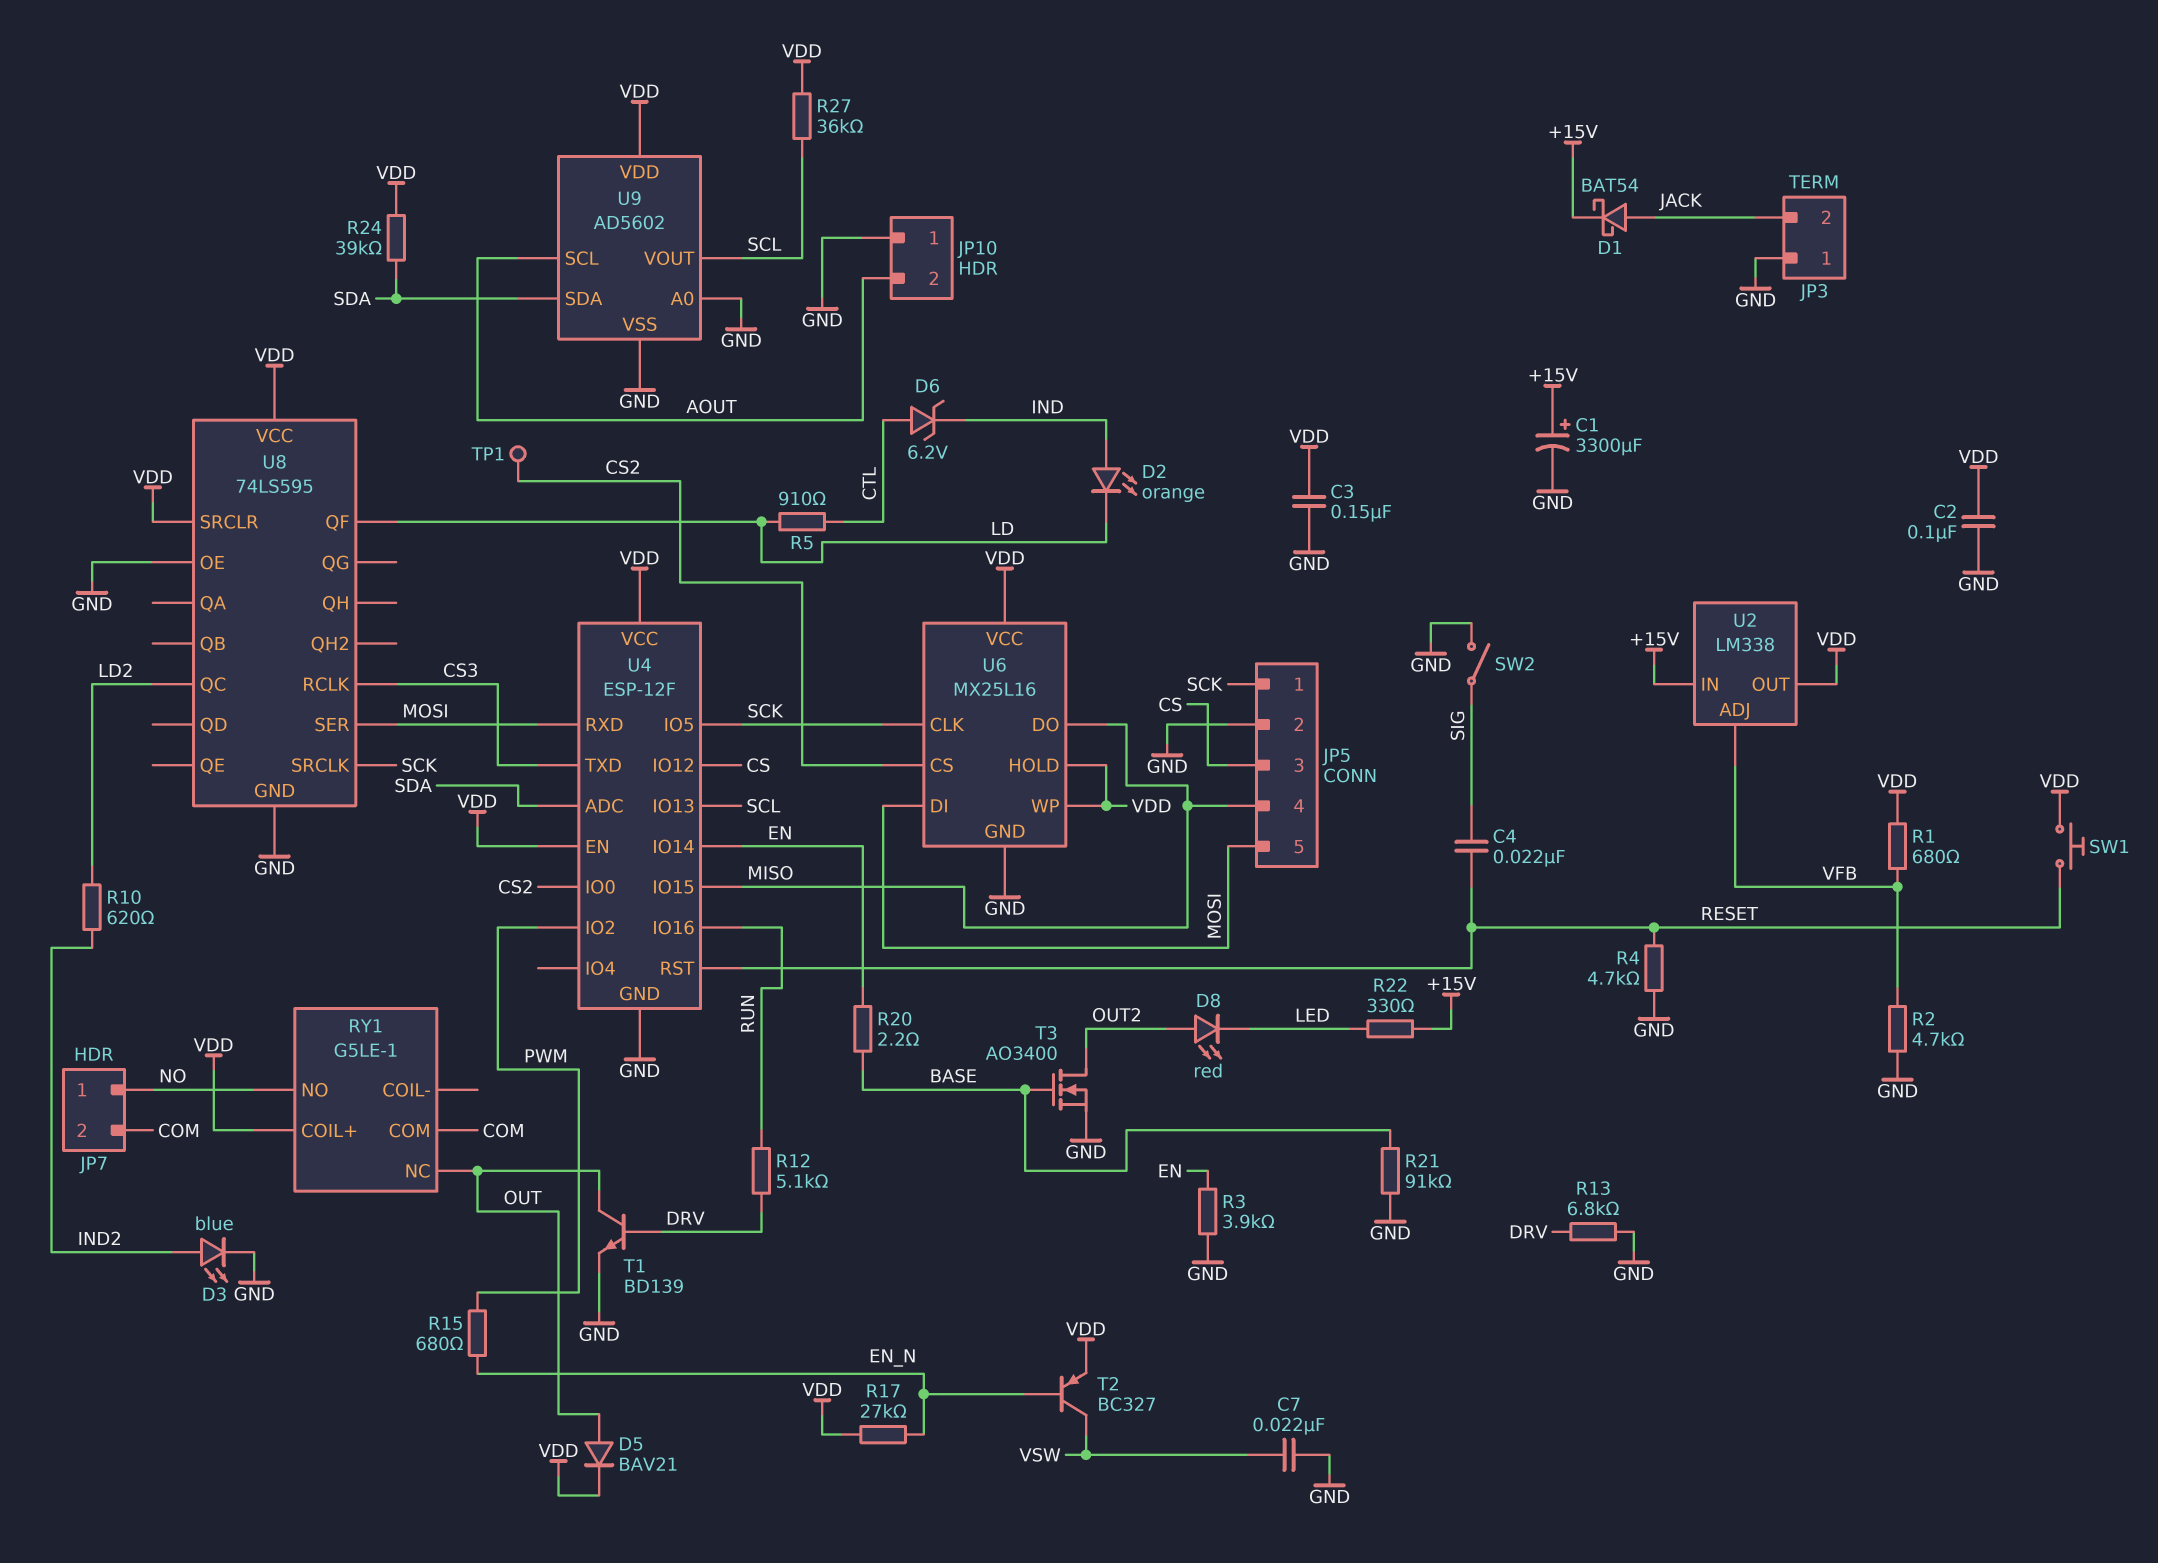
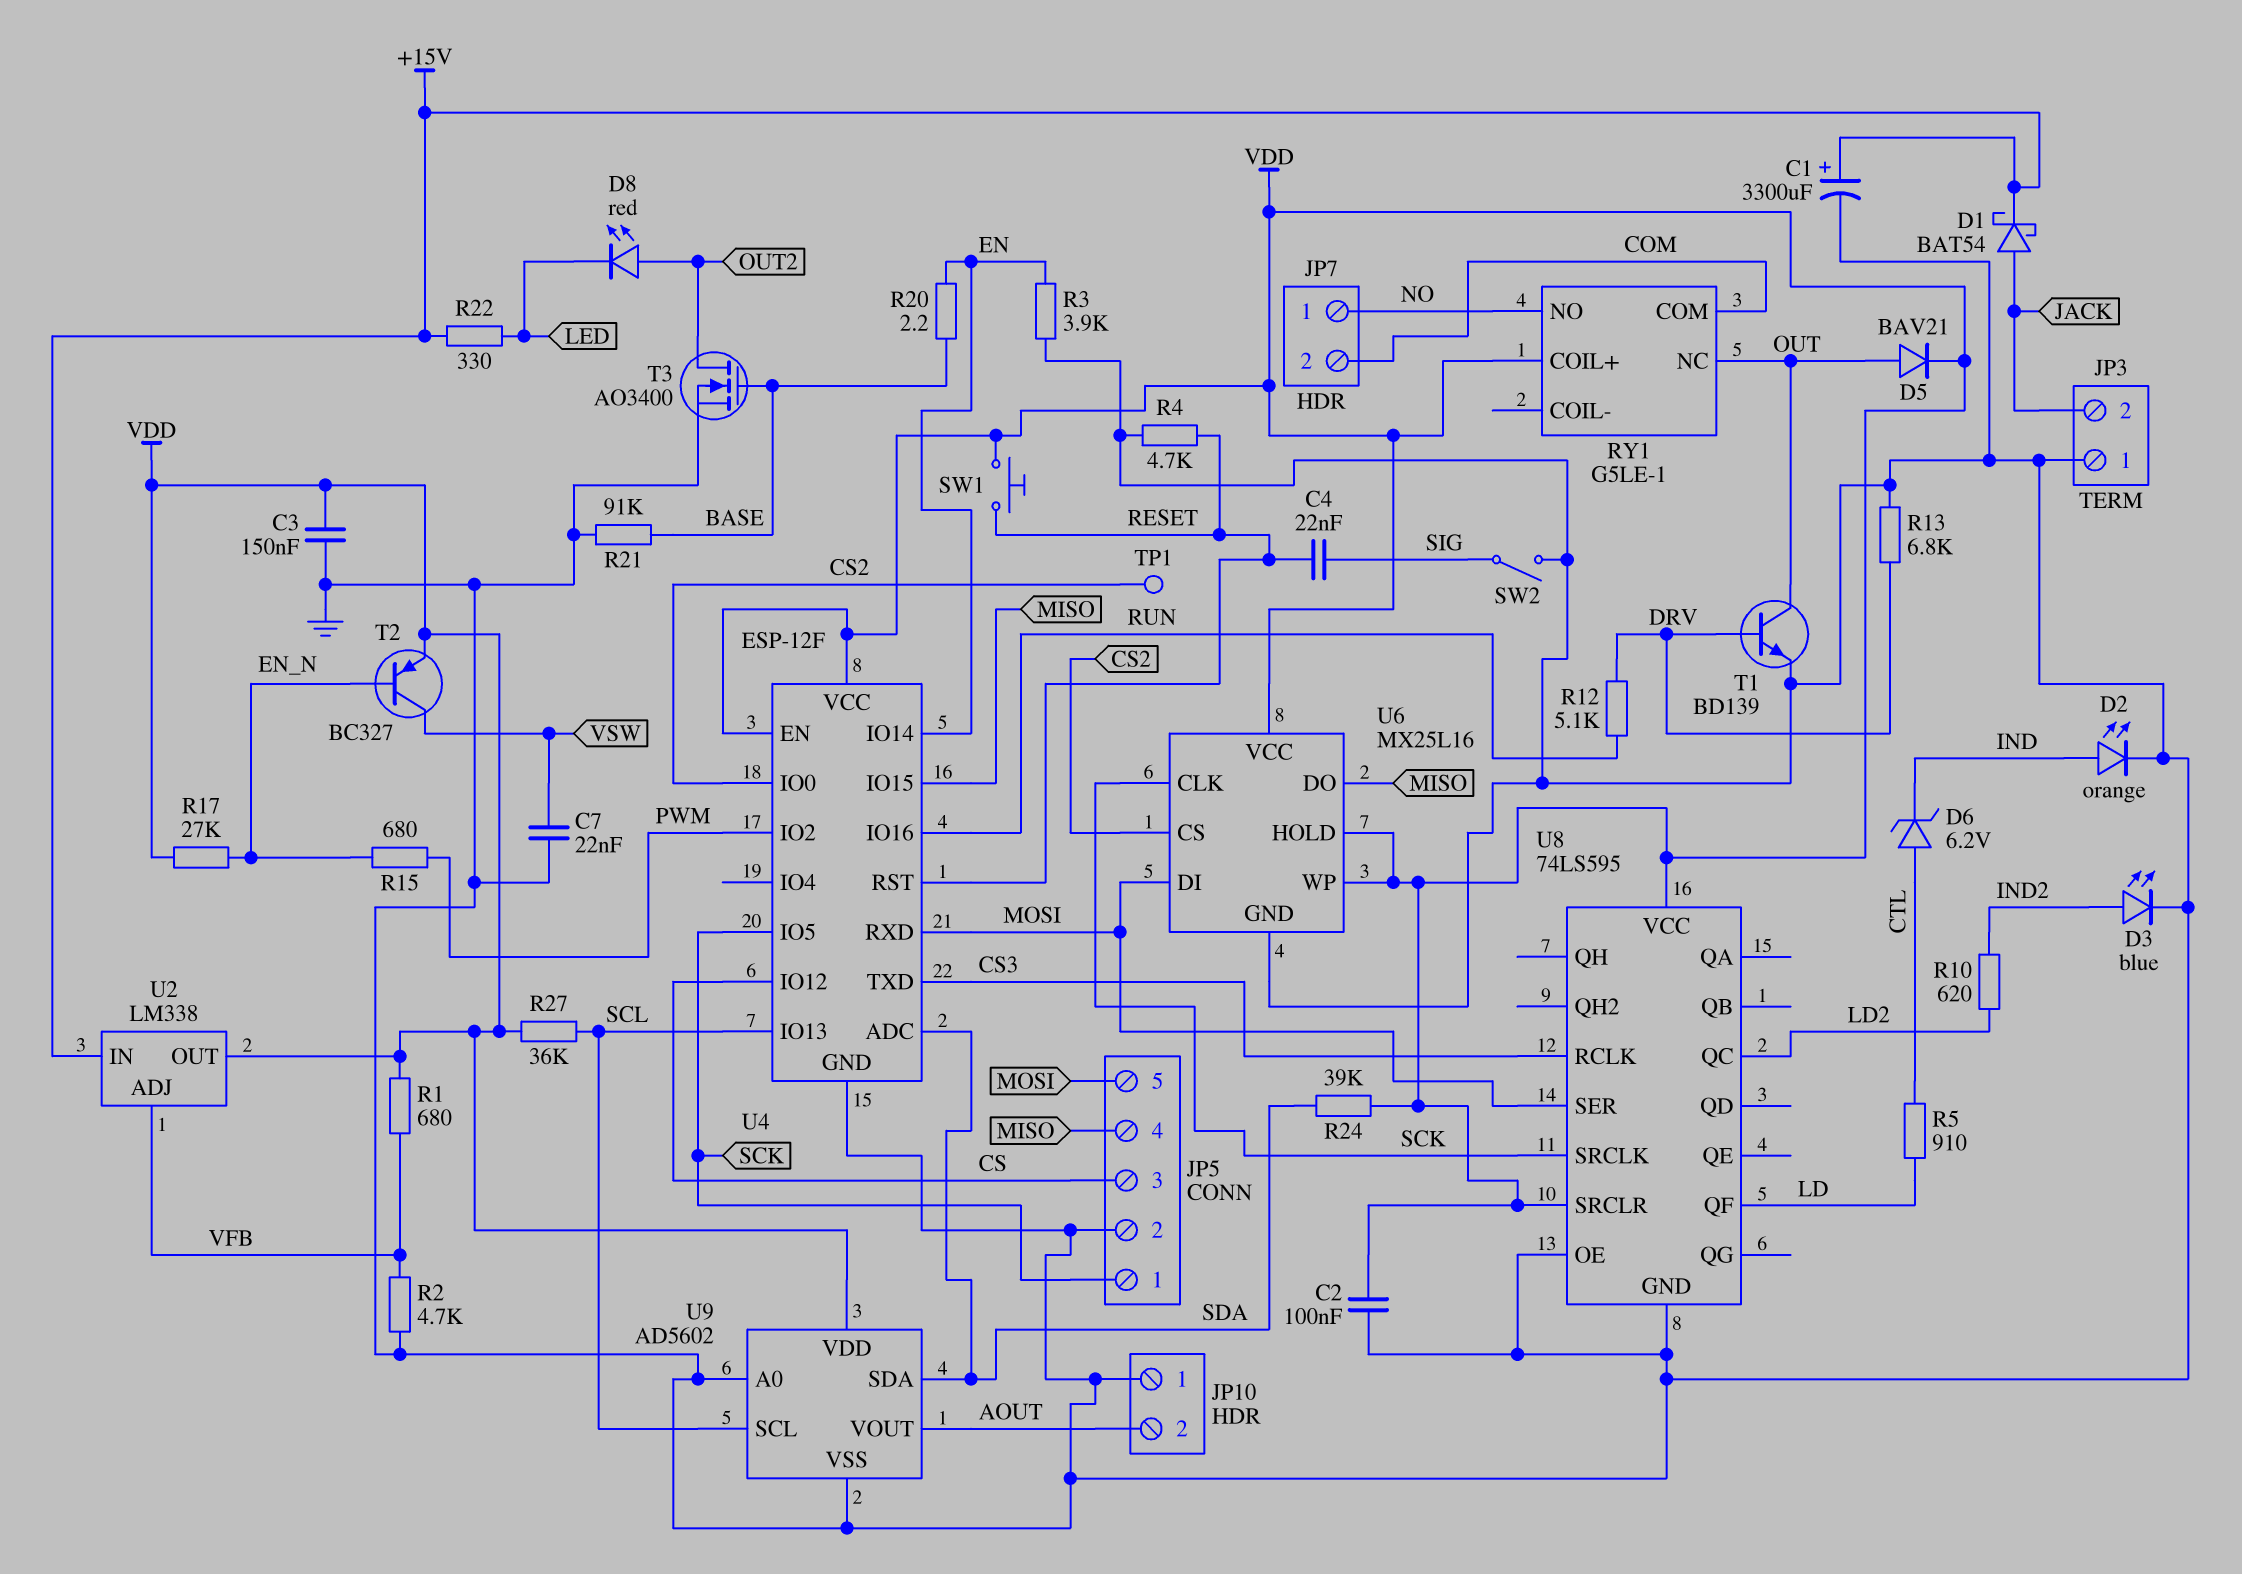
D2: LED orange (A IND, K LD) -> LED orange (A IND, K GND)
U9 pin SCL: AOUT -> SCL
U9 pin VOUT: SCL -> AOUT

